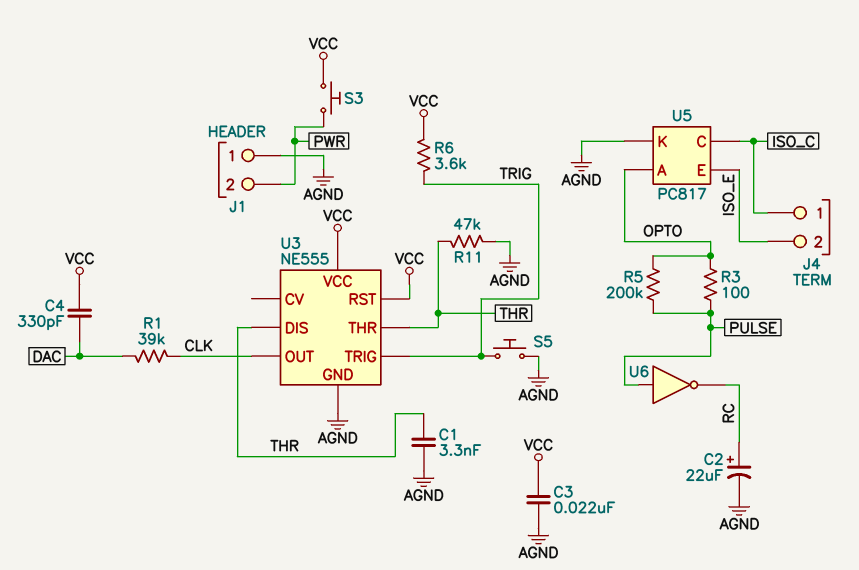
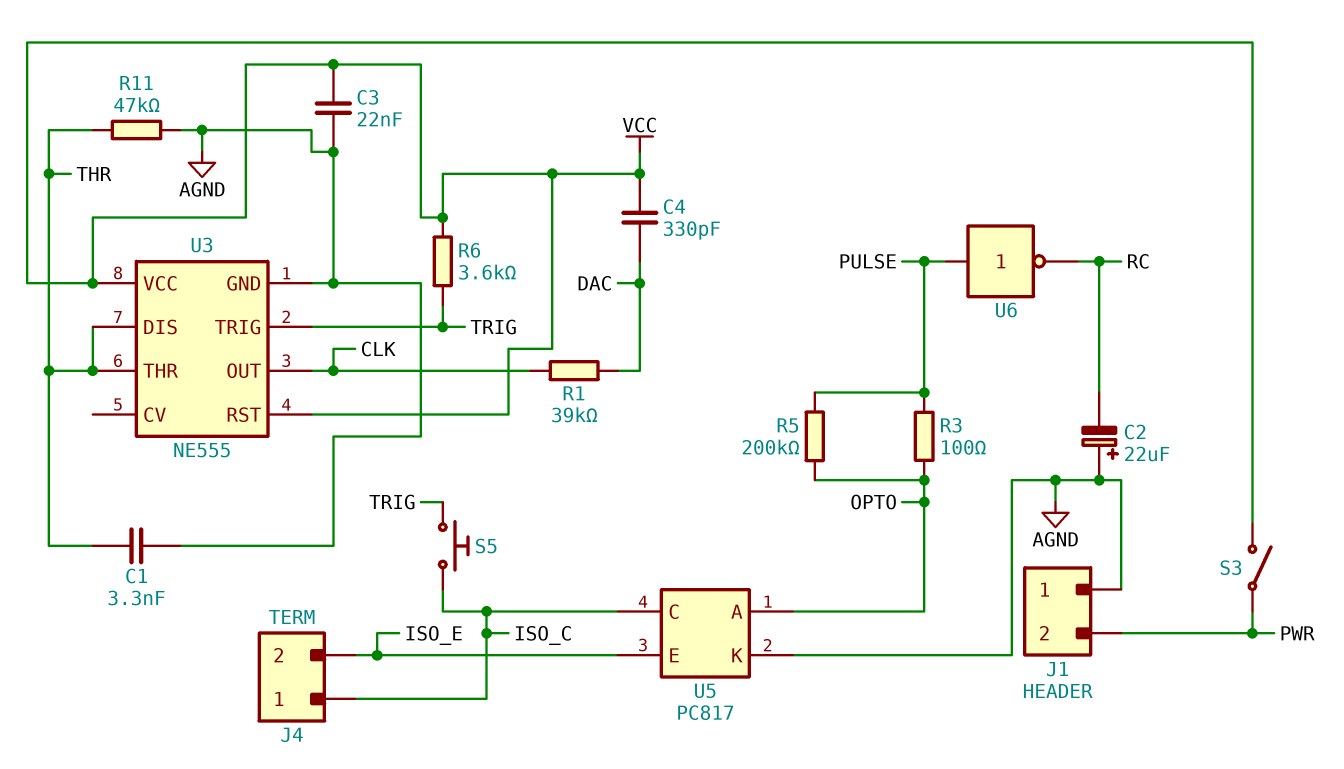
C2: 22uF (plus RC, minus AGND) -> 22uF (plus AGND, minus RC)
S3: button (PWR, VCC) -> switch (PWR, VCC)
S5: button (AGND, TRIG) -> button (ISO_C, TRIG)

